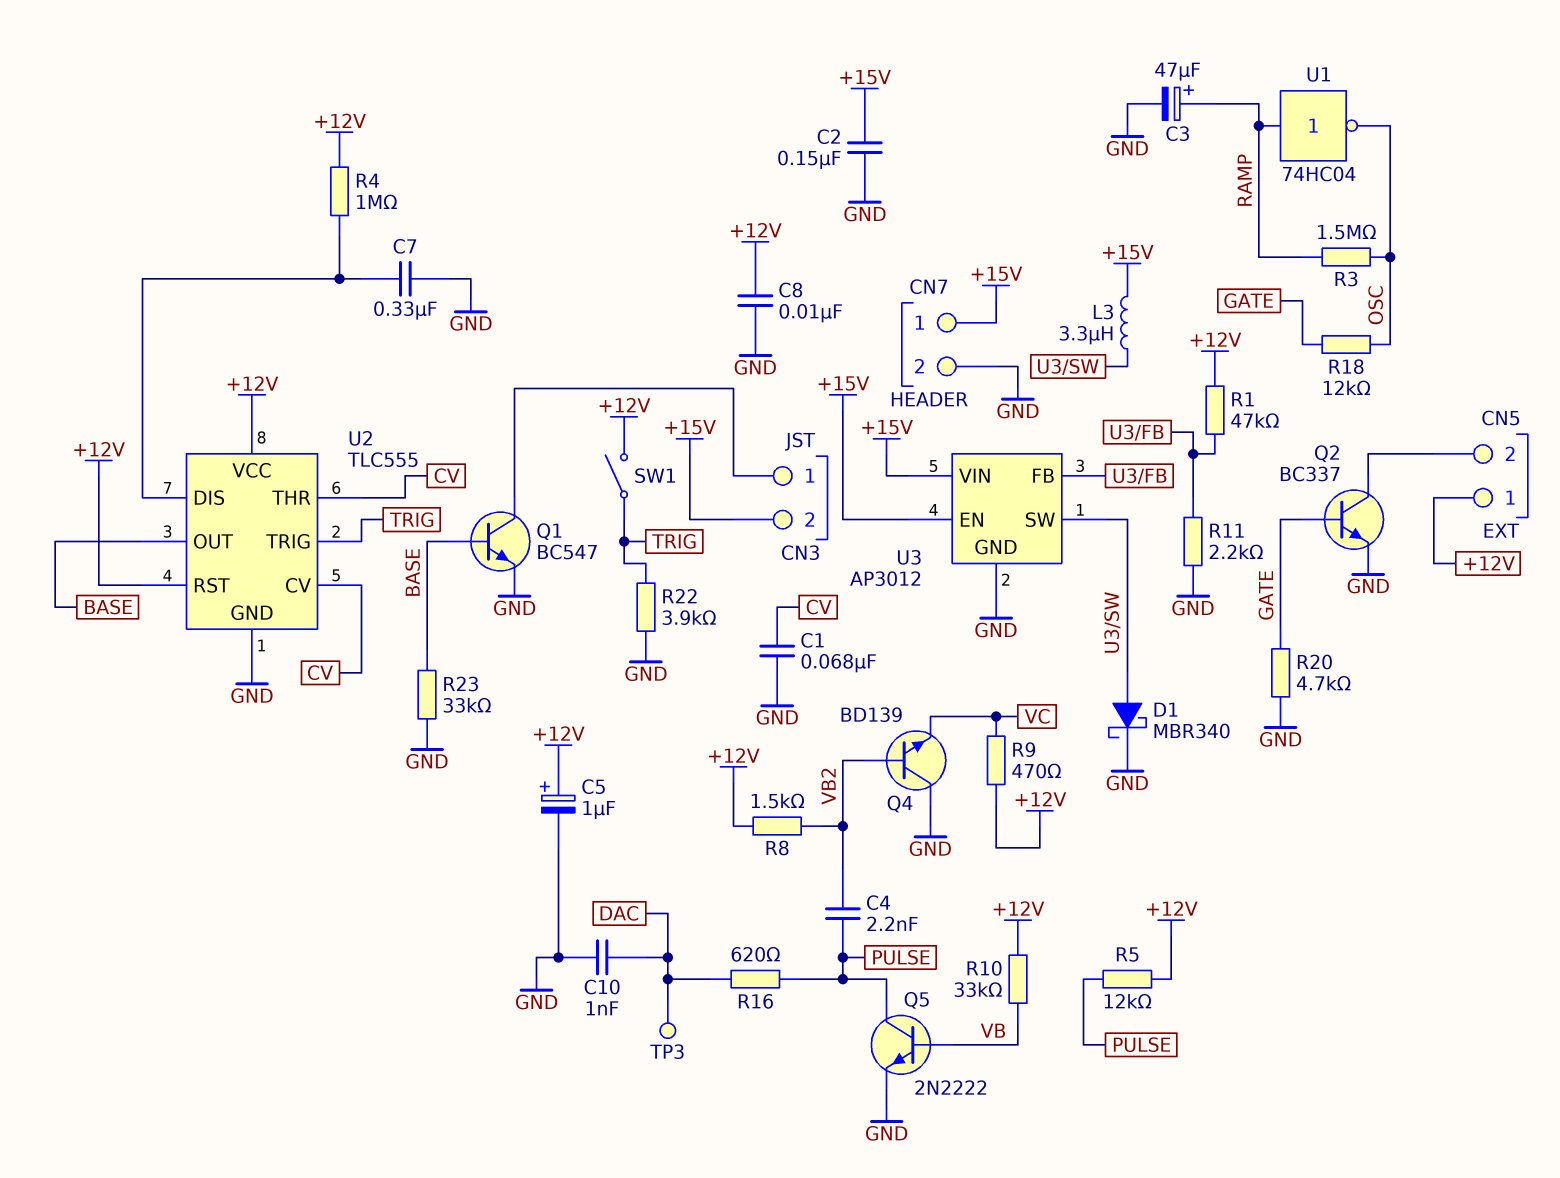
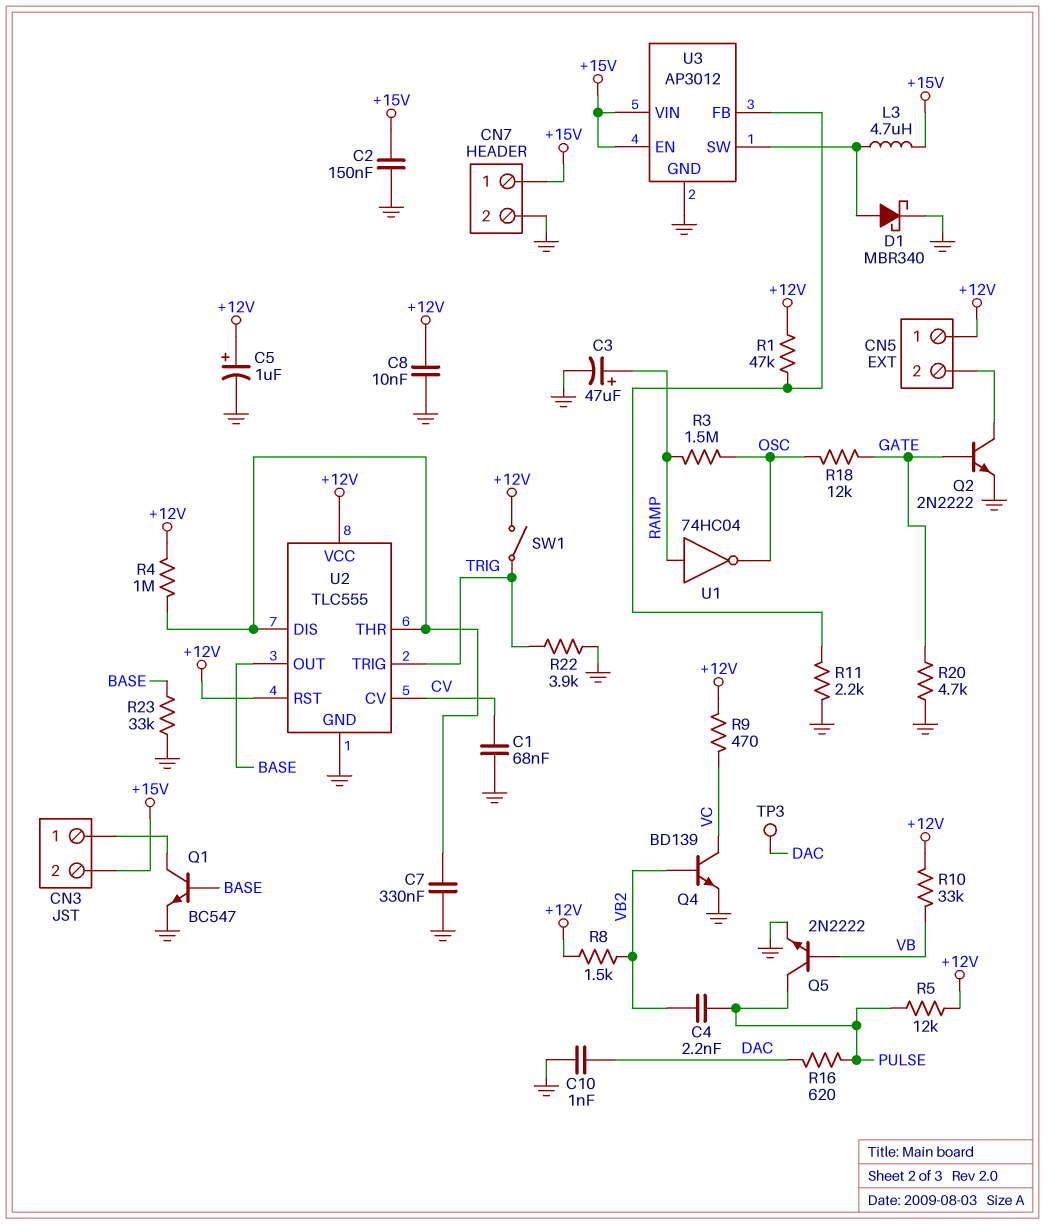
L3: 3.3uH (+15V, U3/SW) -> 4.7uH (+15V, U3/SW)
Q2: NPN BC337 (B GATE, C CN5/2, E GND) -> NPN 2N2222 (B GATE, C CN5/2, E GND)
Q4: NPN BD139 (B VB2, C GND, E VC) -> NPN BD139 (B VB2, C VC, E GND)
U2 pin THR: CV -> U2/DIS

